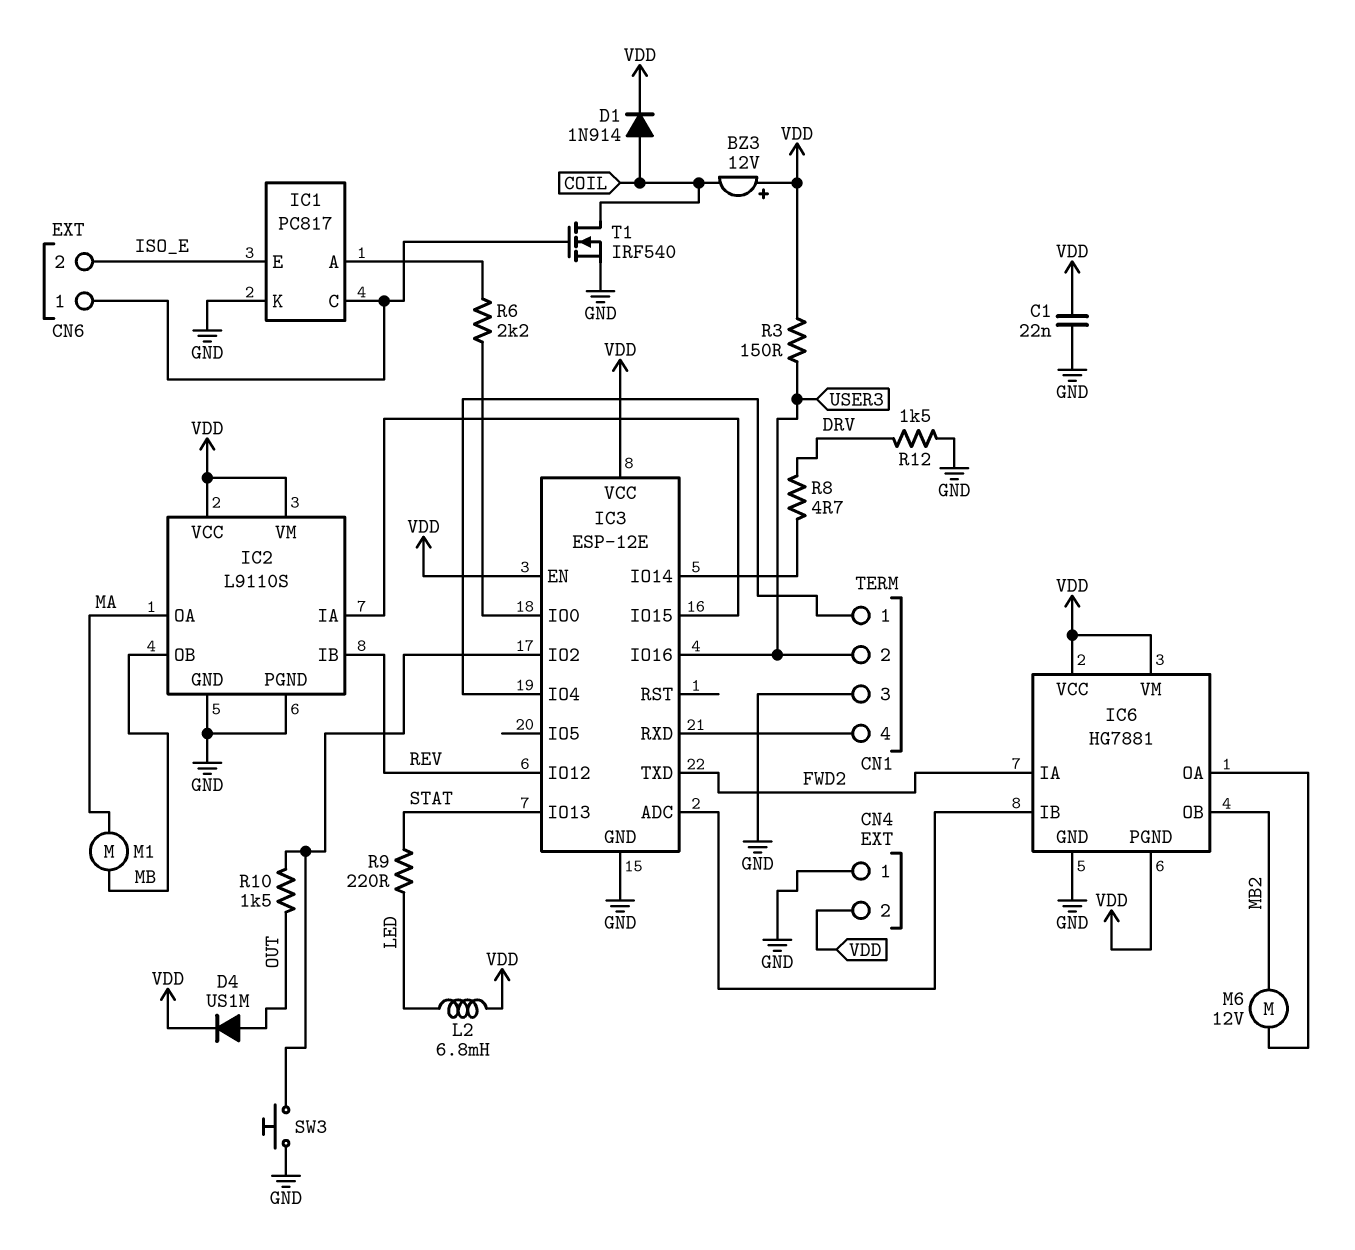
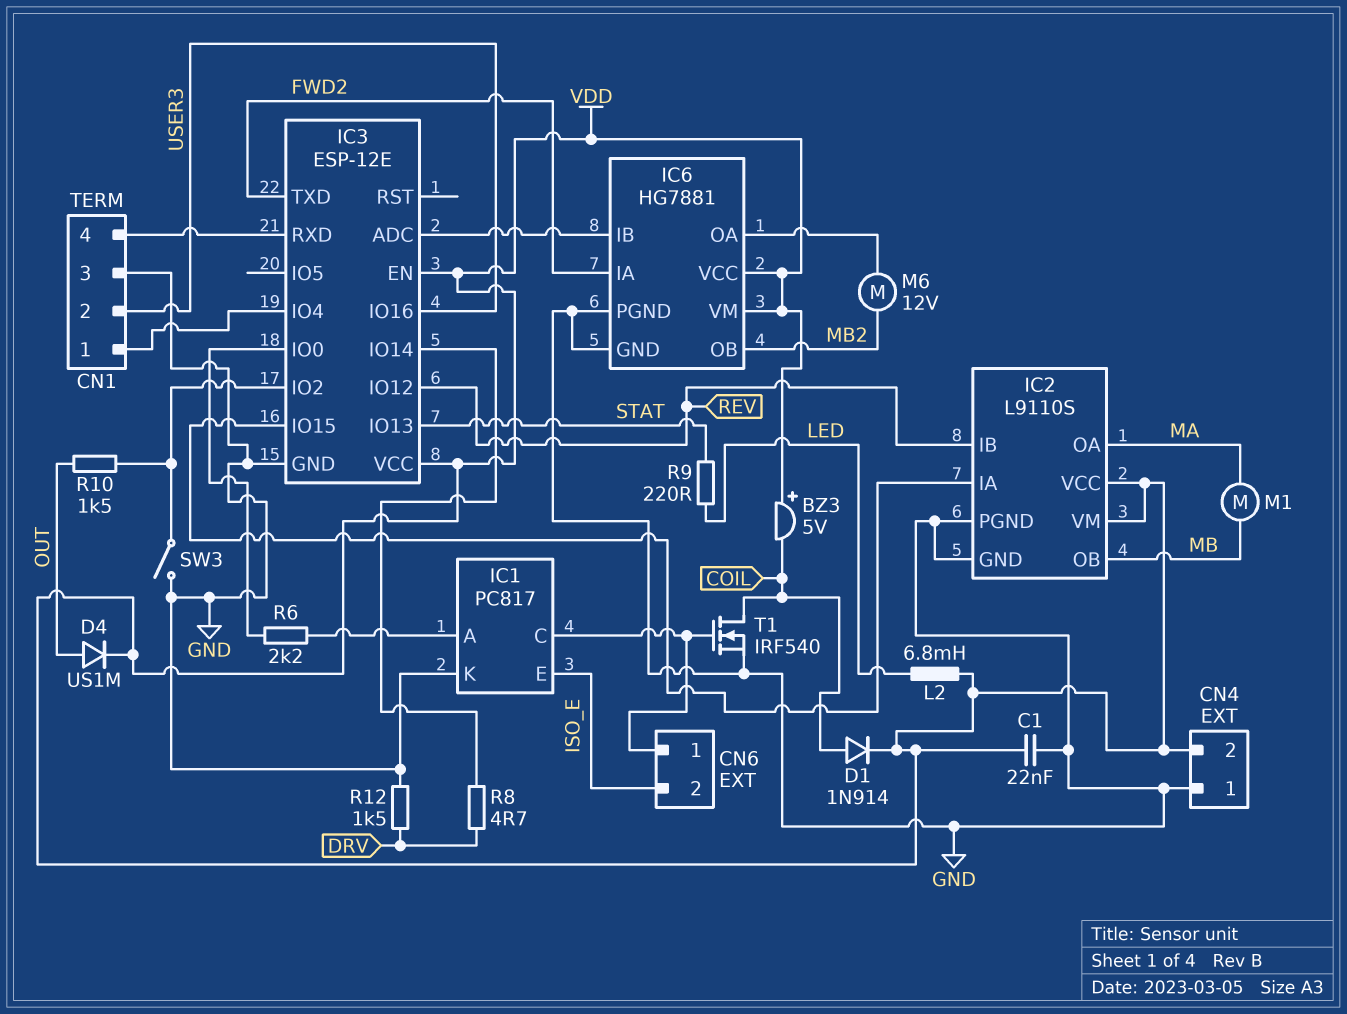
BZ3: buzzer 12V (plus VDD, minus COIL) -> buzzer 5V (plus VDD, minus COIL)
IC6 pin PGND: VDD -> GND
R3: 150 (USER3, VDD) -> none
SW3: button (GND, IC3/IO2) -> switch (GND, IC3/IO2)

